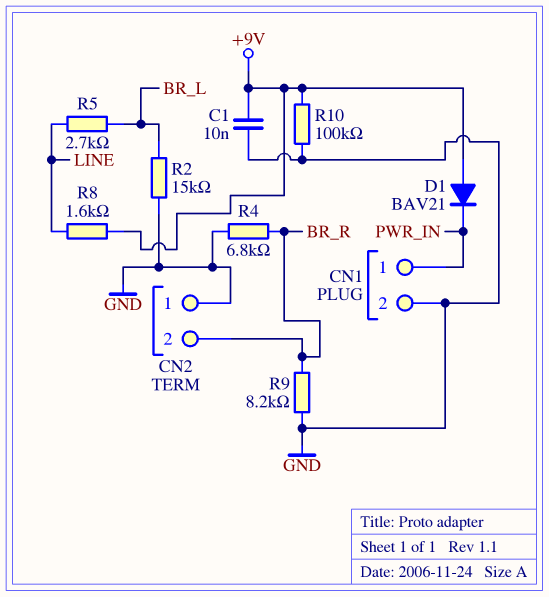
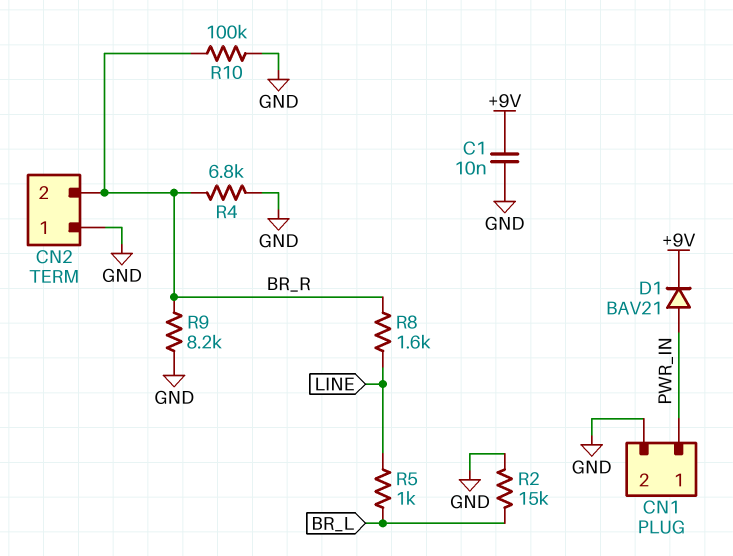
D1: diode BAV21 (A +9V, K PWR_IN) -> diode BAV21 (A PWR_IN, K +9V)
R5: 2.7k (BR_L, LINE) -> 1k (BR_L, LINE)
R8: 1.6k (+9V, LINE) -> 1.6k (BR_R, LINE)
R10: 100k (+9V, GND) -> 100k (BR_R, GND)

